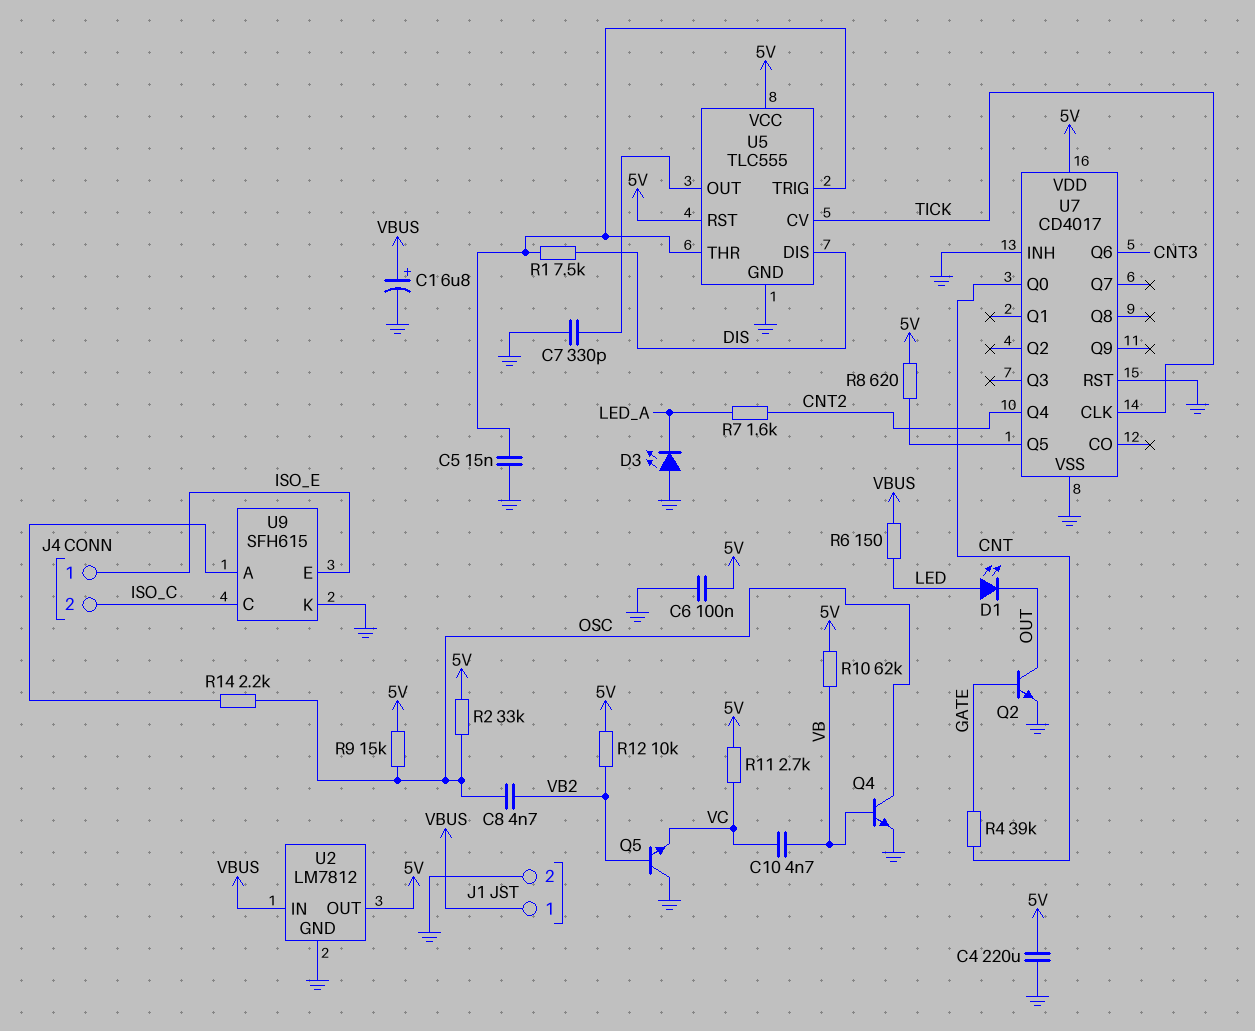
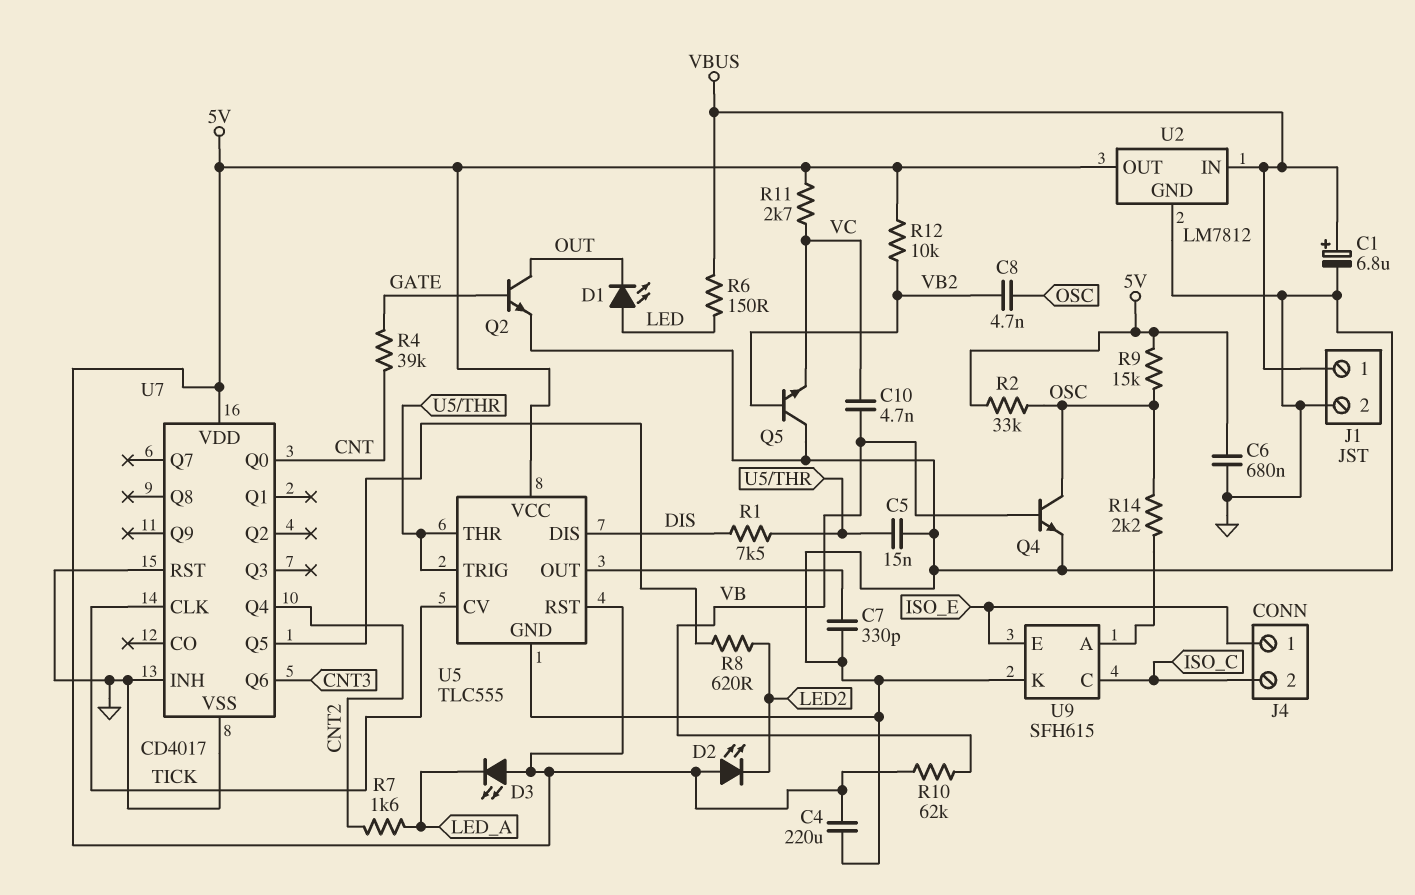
C6: 100nF (5V, GND) -> 680nF (5V, GND)
D2: none -> LED (A 5V, K LED2)
D3: LED (A GND, K LED_A) -> LED (A 5V, K LED_A)
R8: 620 (5V, U7/Q5) -> 620 (LED2, U7/Q5)

